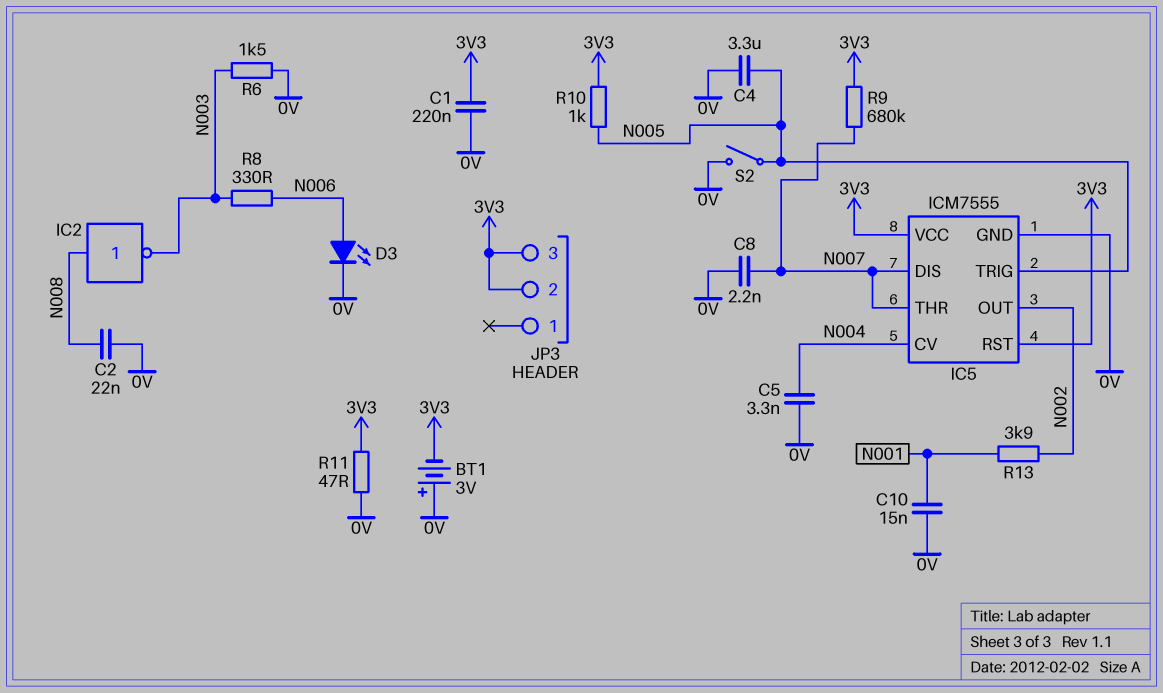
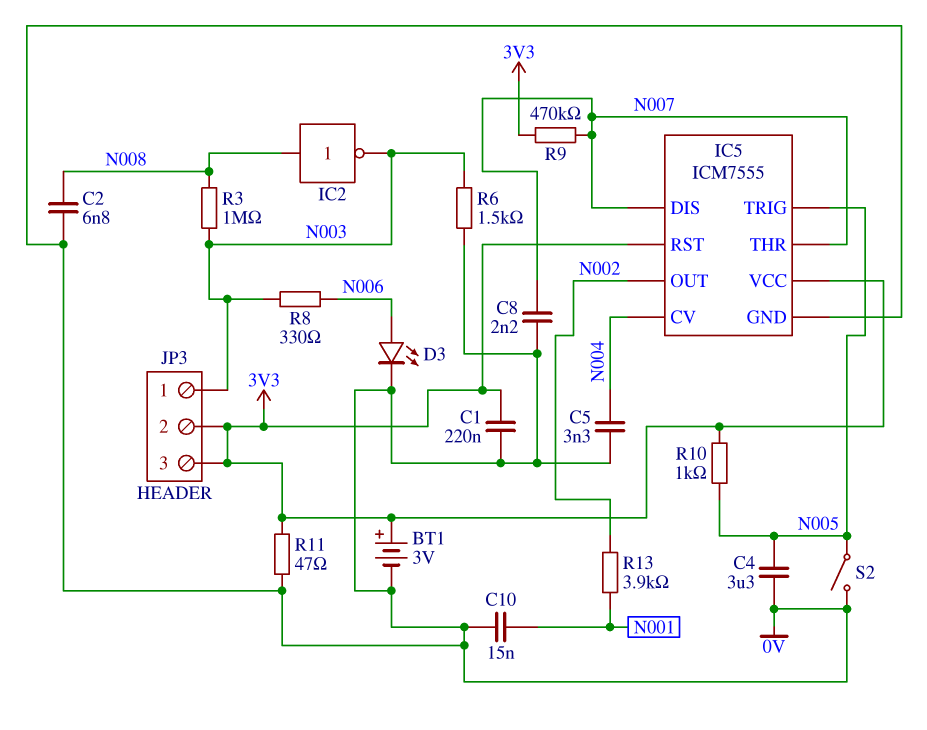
BT1: 3V (plus 0V, minus 3V3) -> 3V (plus 3V3, minus 0V)
C2: 22nF (0V, N008) -> 6.8nF (0V, N008)
JP3 pin 1: none -> N003
R3: none -> 1M (N003, N008)
R9: 680k (3V3, N007) -> 470k (3V3, N007)

